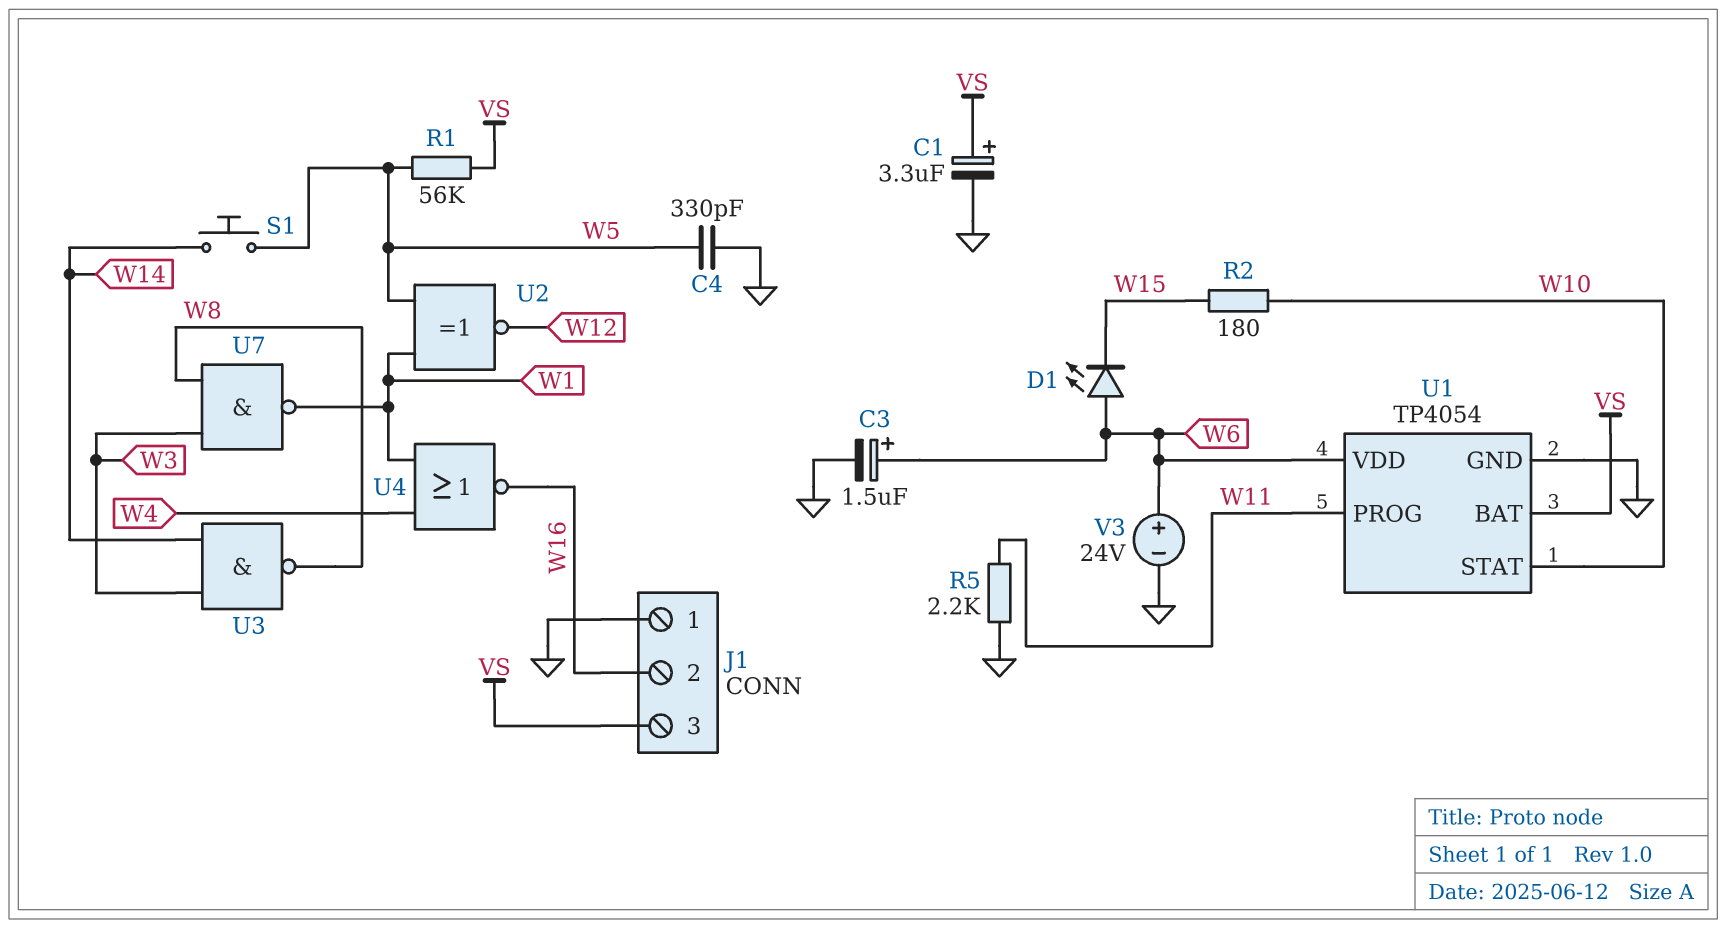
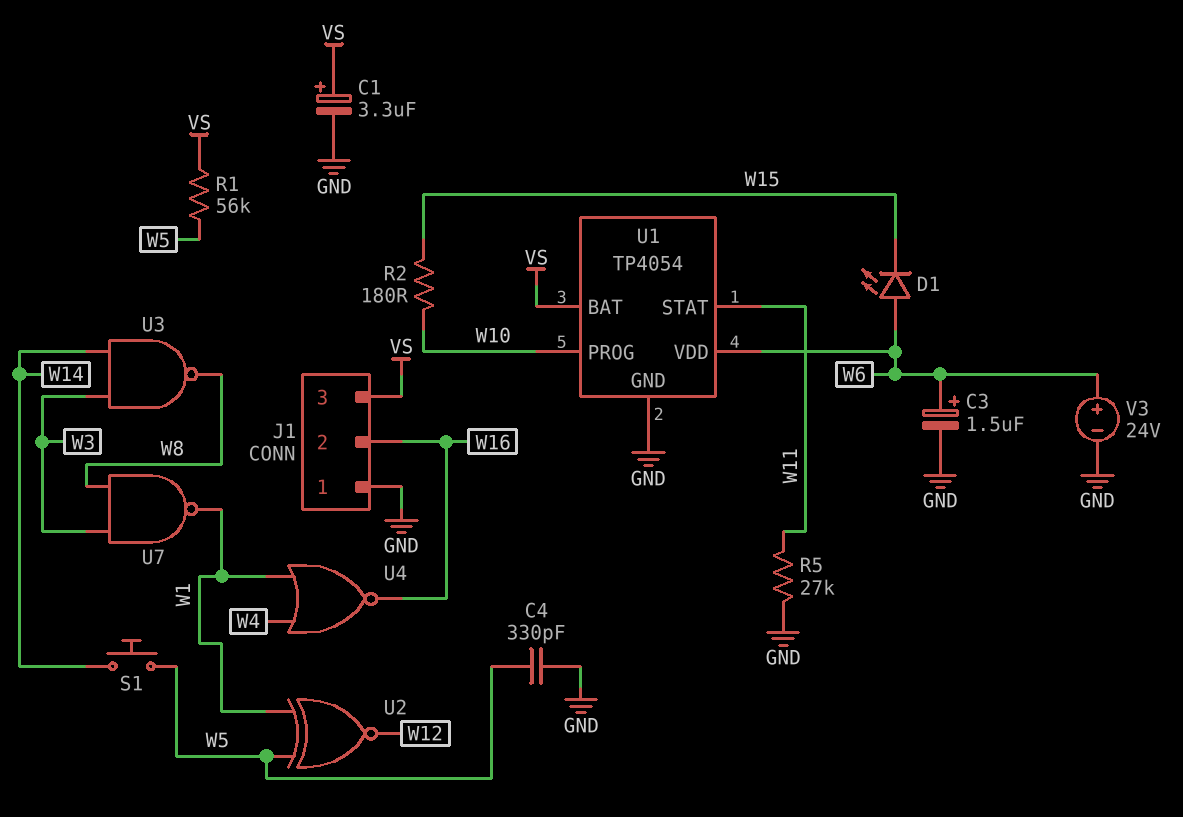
R5: 2.2k (GND, W11) -> 27k (GND, W11)
U1 pin PROG: W11 -> W10
U1 pin STAT: W10 -> W11

